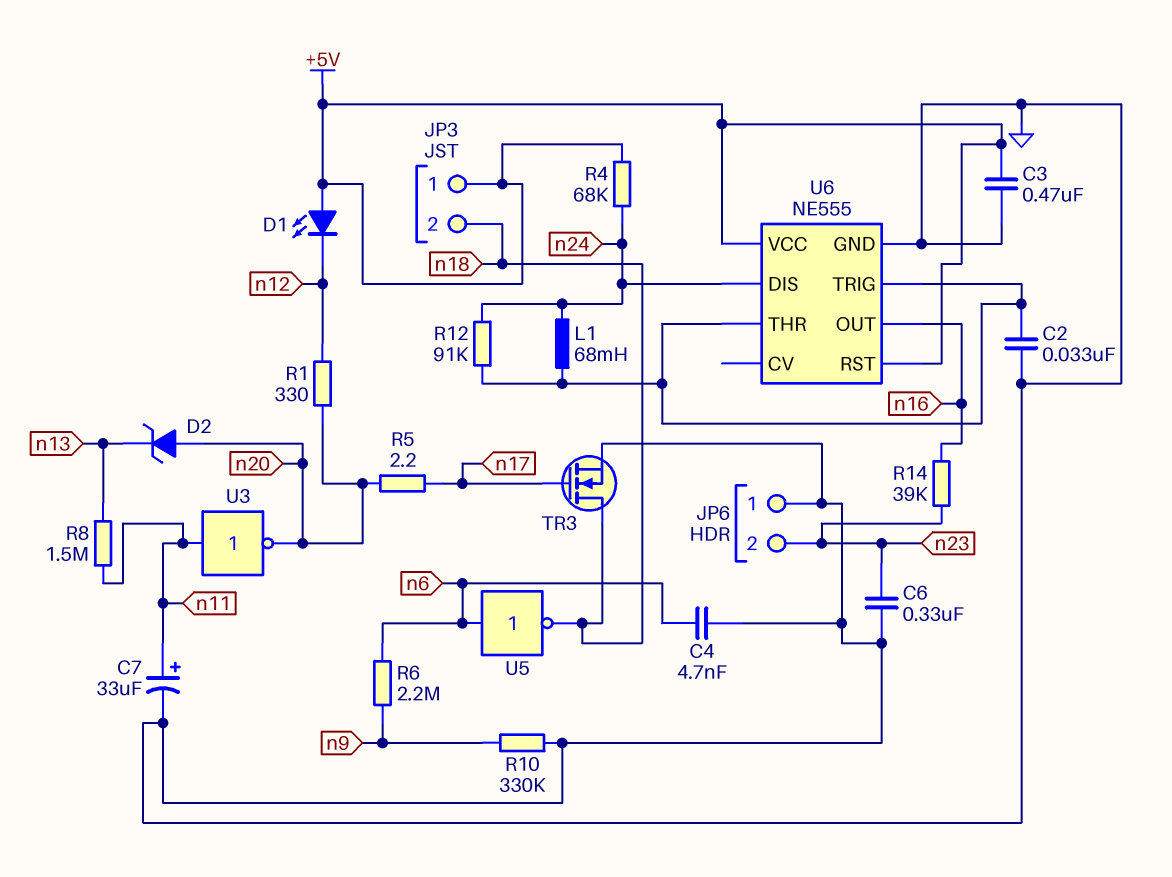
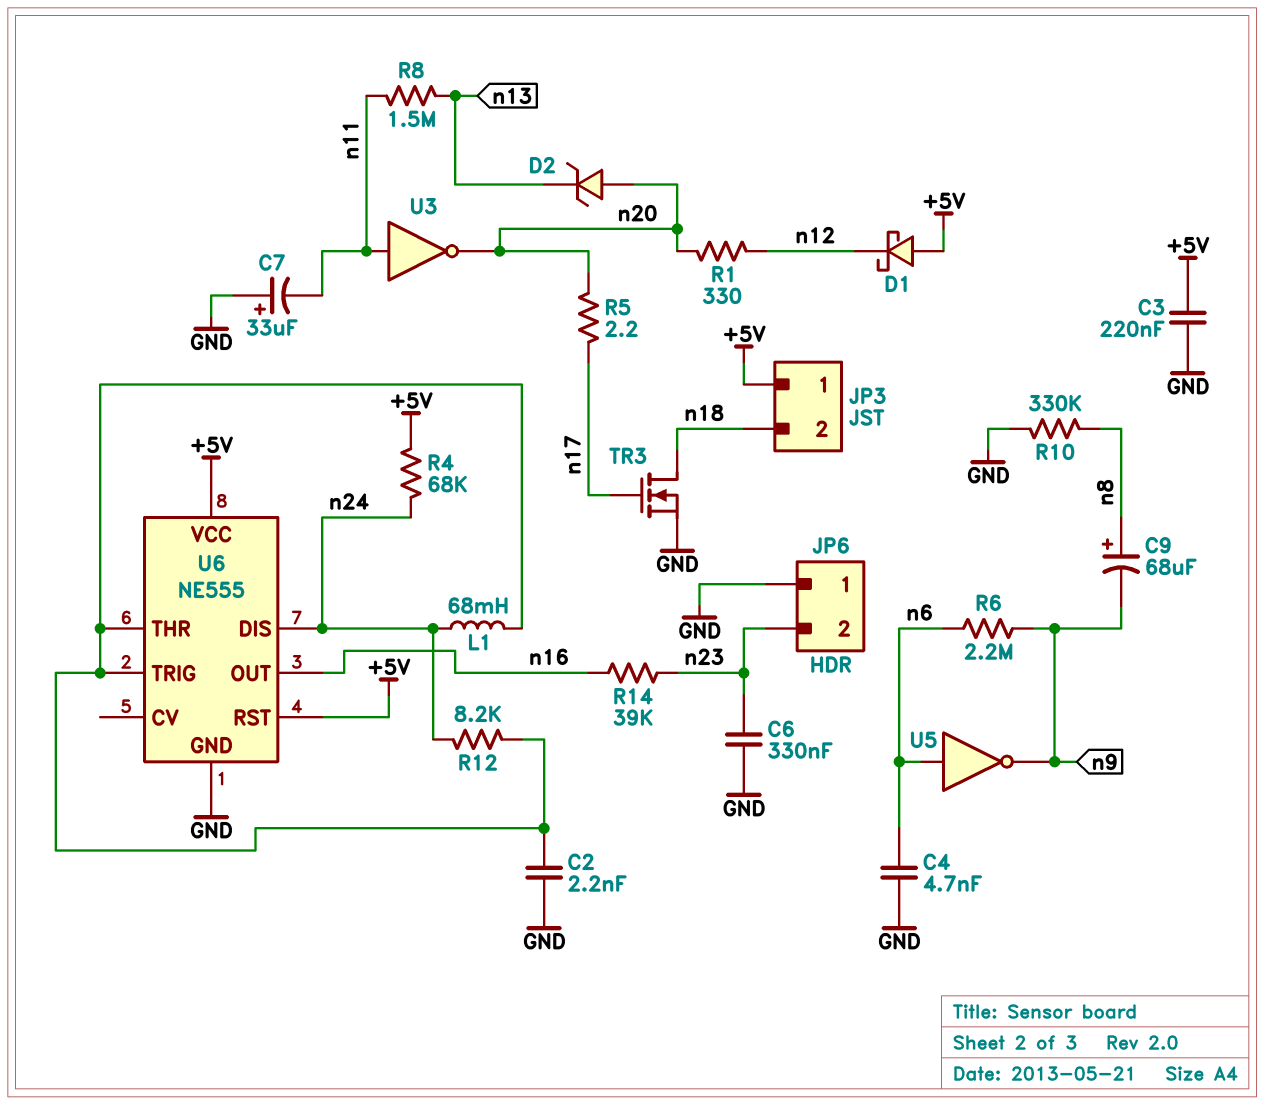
C2: 33nF (GND, U6/THR) -> 2.2nF (GND, U6/THR)
C3: 470nF (+5V, GND) -> 220nF (+5V, GND)
C7: 33uF (plus n11, minus GND) -> 33uF (plus GND, minus n11)
C9: none -> 68uF (plus n8, minus n9)
D1: LED (A +5V, K n12) -> schottky (A +5V, K n12)
R10: 330k (GND, n9) -> 330k (GND, n8)
R12: 91k (U6/THR, n24) -> 8.2k (U6/THR, n24)
U5: NOT (in n6, out n18) -> NOT (in n6, out n9)

